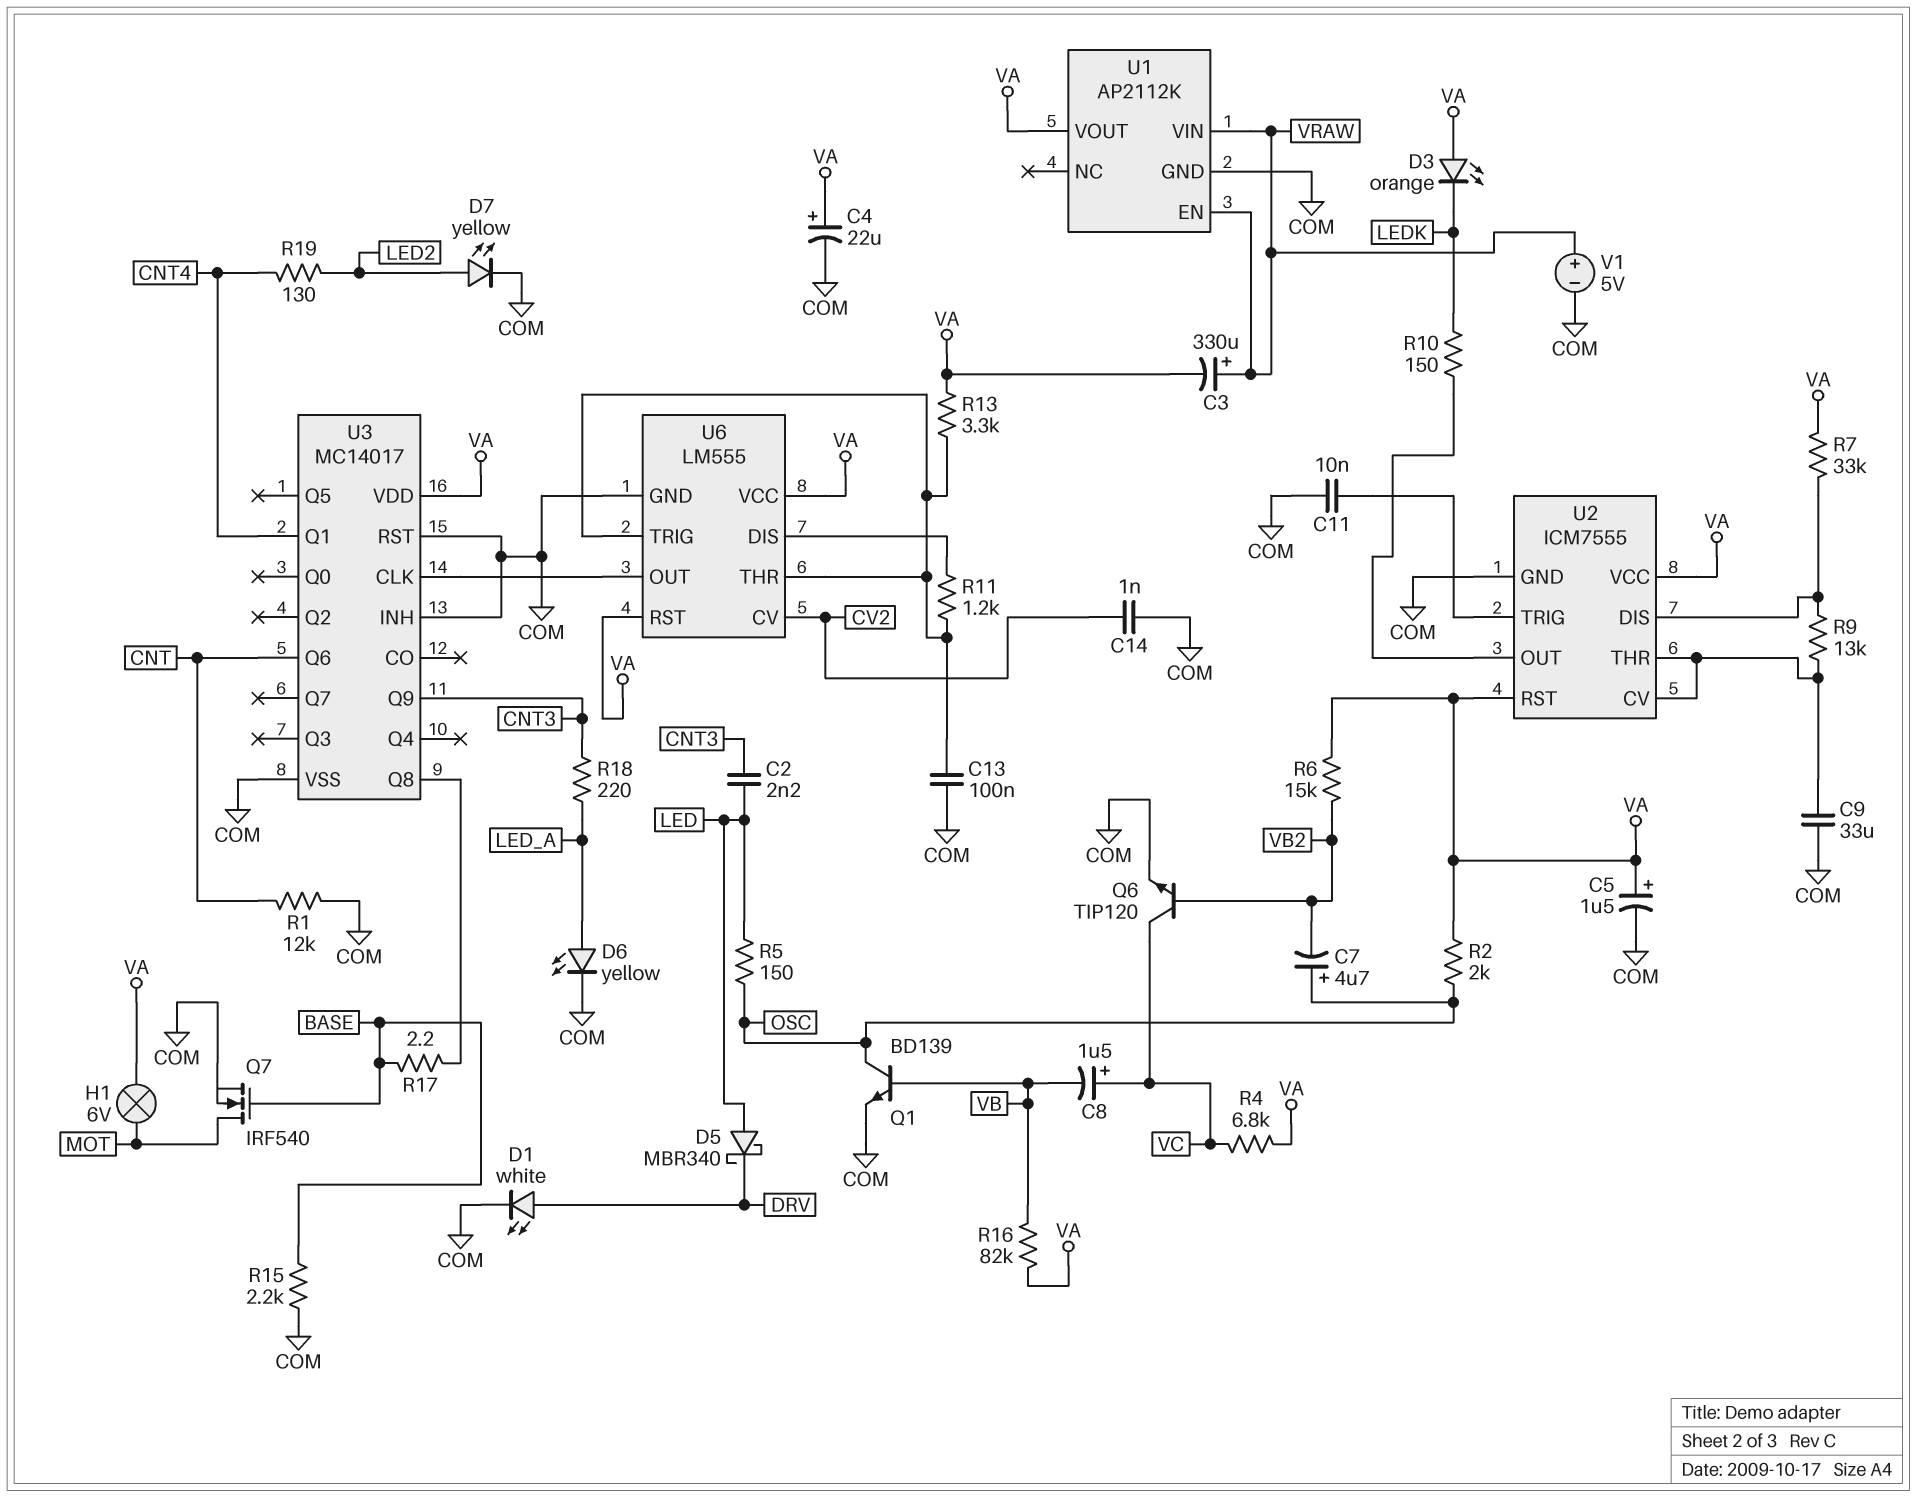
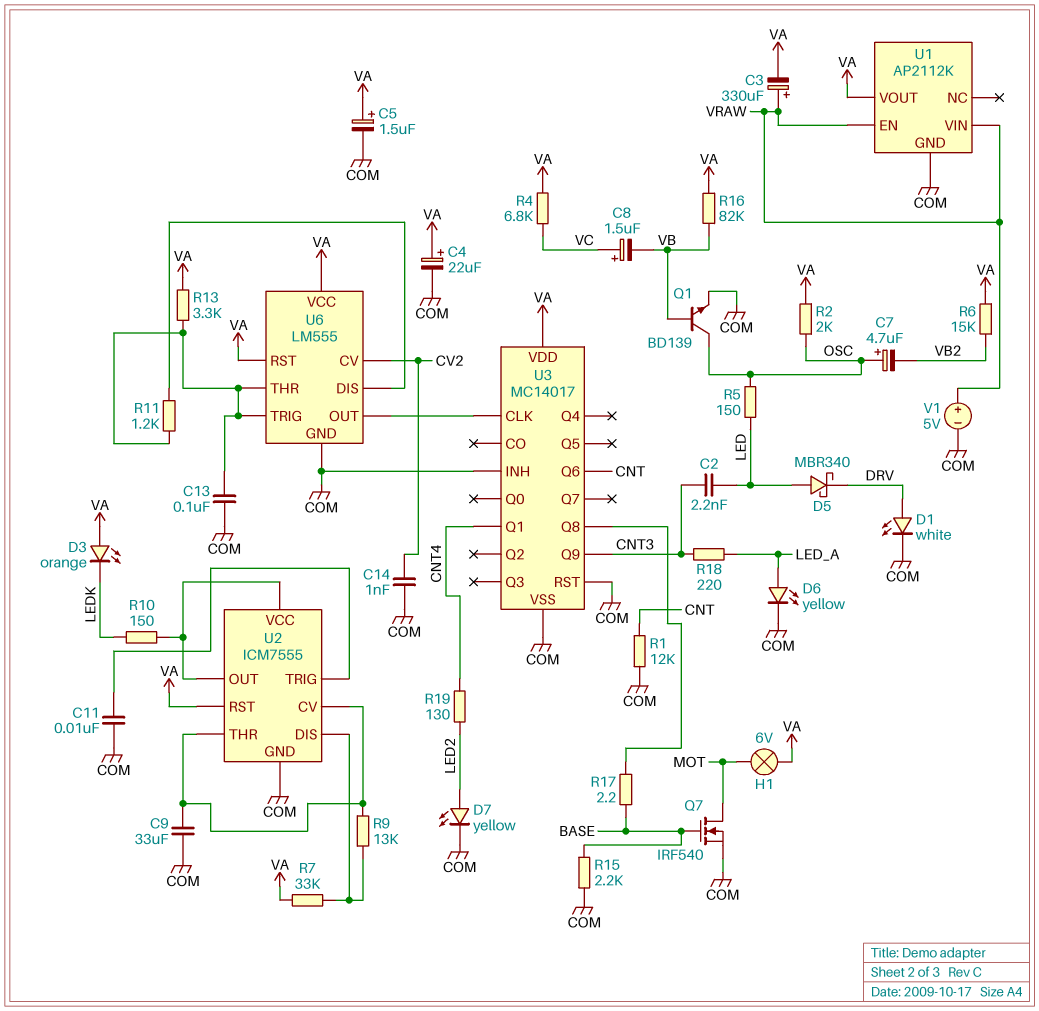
Q6: NPN TIP120 (B VB2, C VC, E COM) -> none
U2 pin VCC: VA -> U2/OUT

